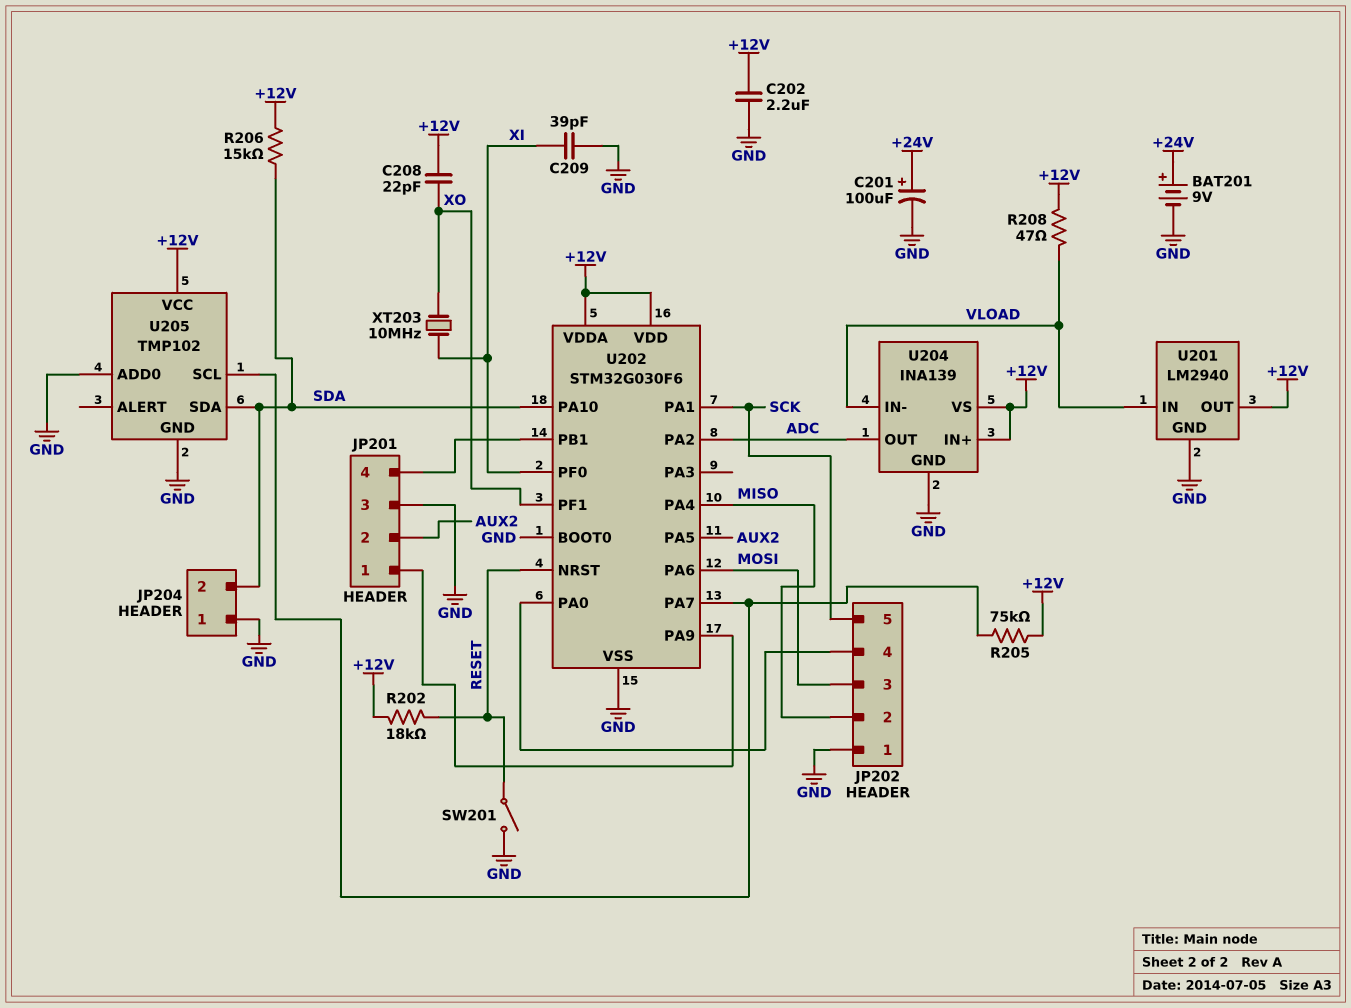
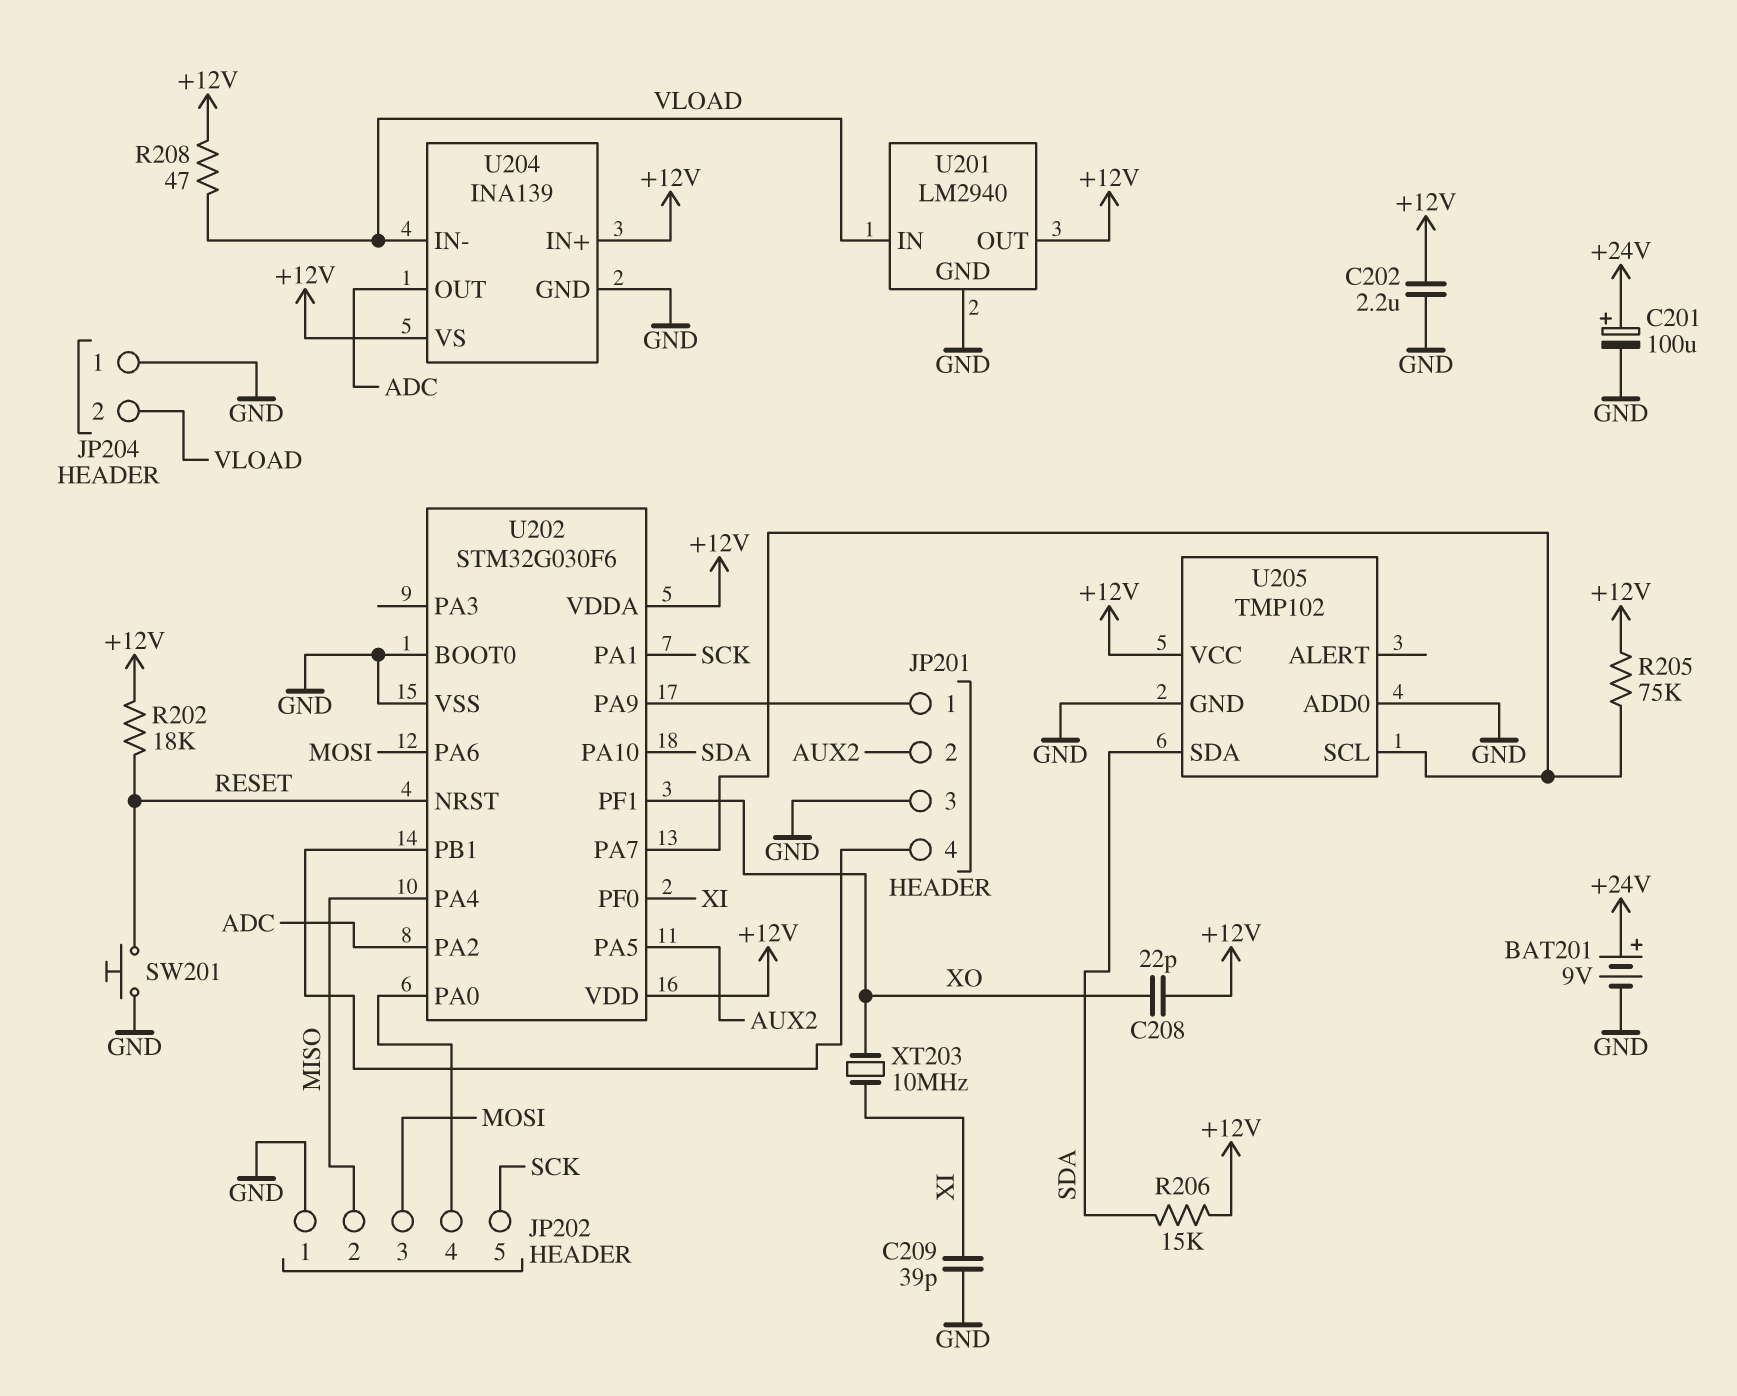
JP204 pin 2: SDA -> VLOAD
SW201: switch (GND, RESET) -> button (GND, RESET)

